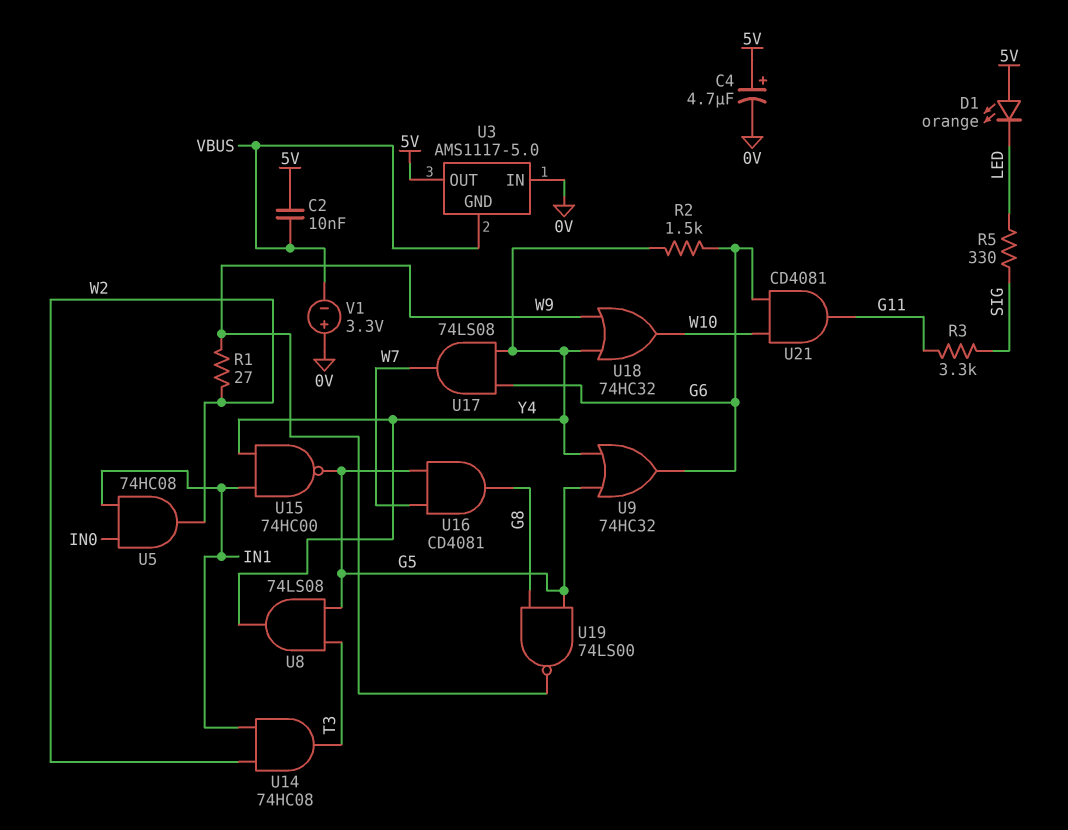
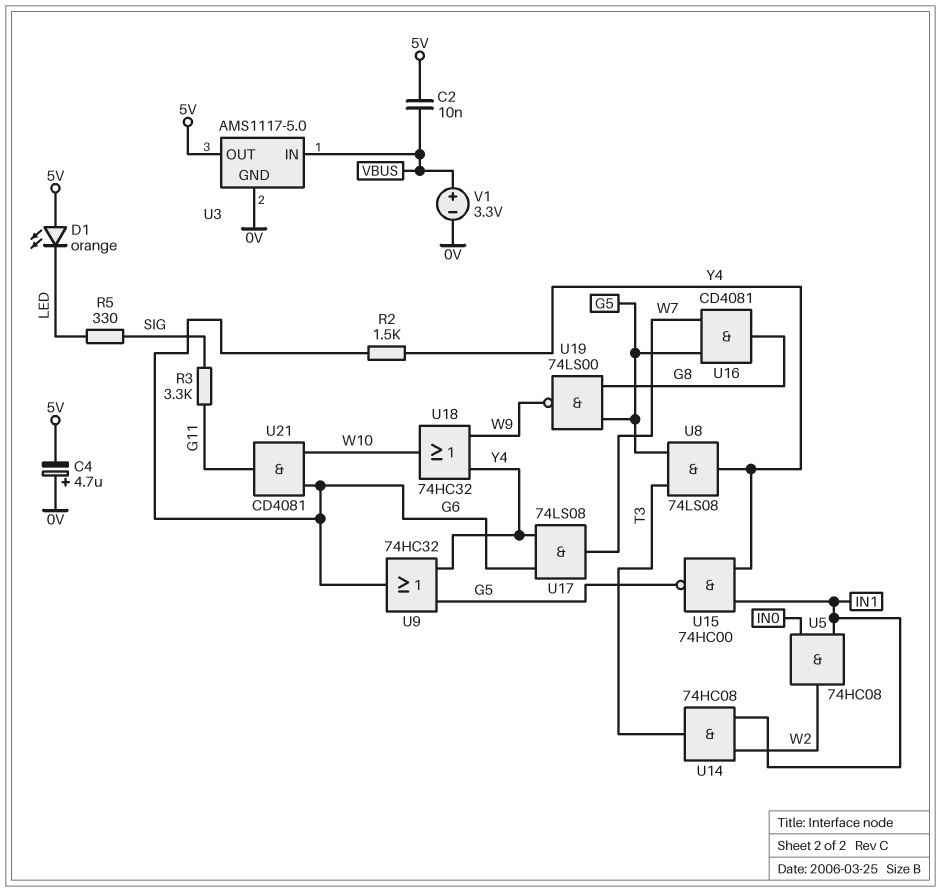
C4: 4.7uF (plus 5V, minus 0V) -> 4.7uF (plus 0V, minus 5V)
R1: 27 (W2, W9) -> none
U3 pin GND: VBUS -> 0V
U3 pin IN: 0V -> VBUS
V1: 3.3V (plus 0V, minus VBUS) -> 3.3V (plus VBUS, minus 0V)

